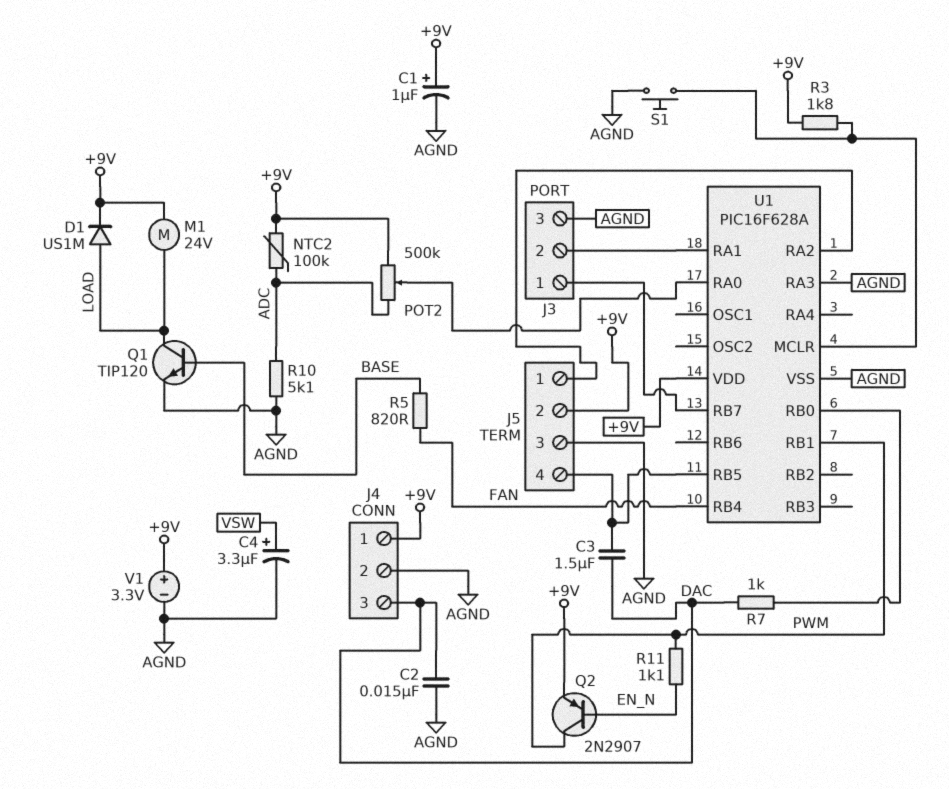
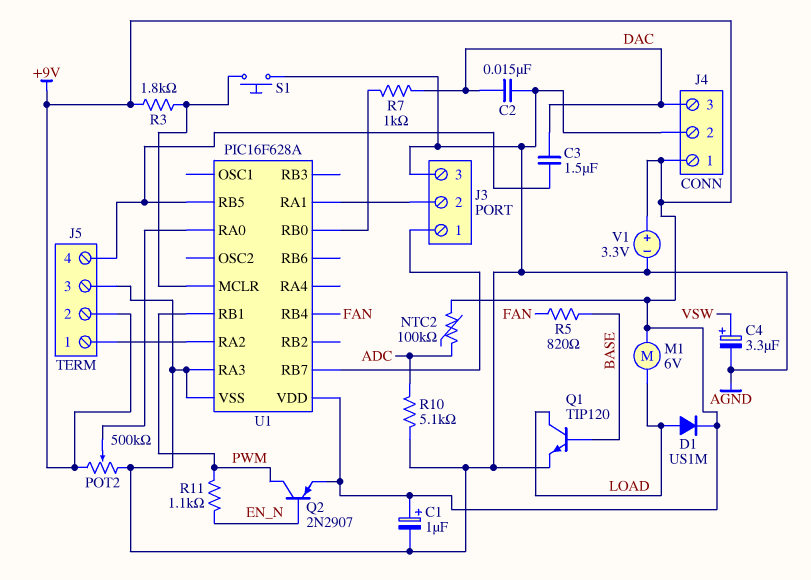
M1: motor 24V (+9V, LOAD) -> motor 6V (+9V, LOAD)
POT2: 500k (+9V, ADC, wiper U1/RA0) -> 500k (+9V, AGND, wiper U1/RA0)

